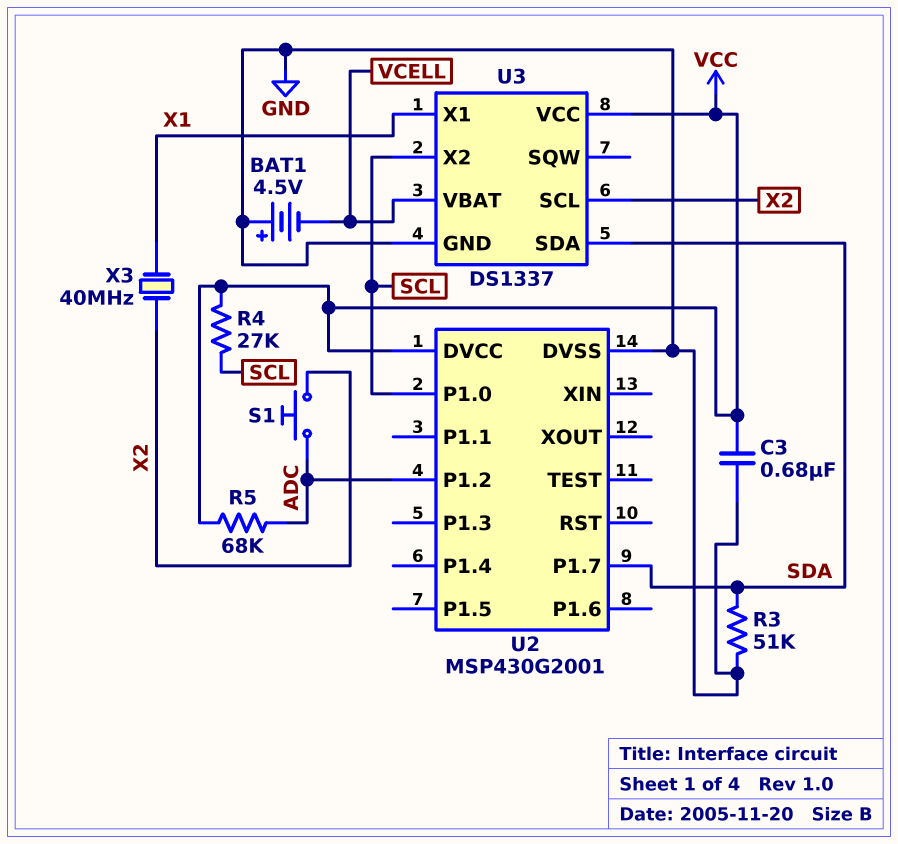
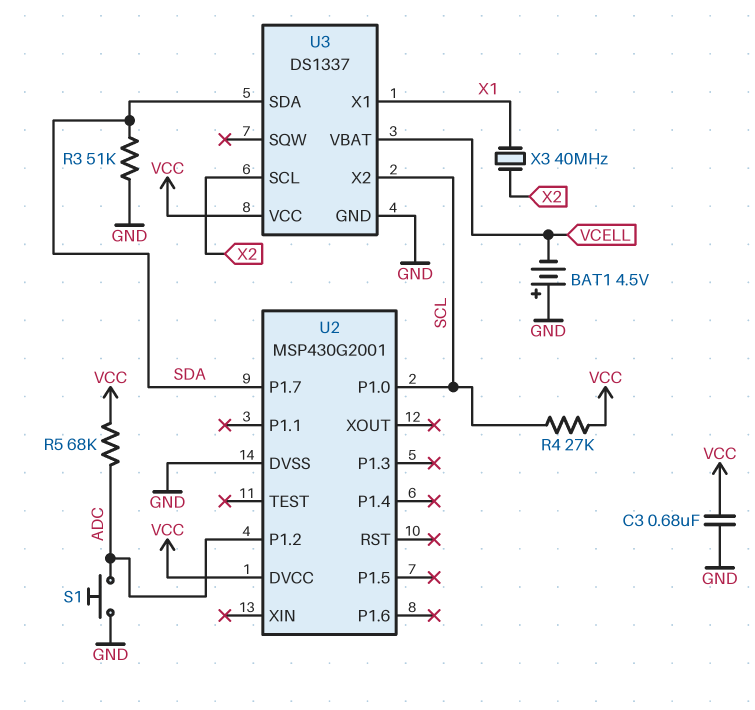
S1: button (ADC, X2) -> button (ADC, GND)

